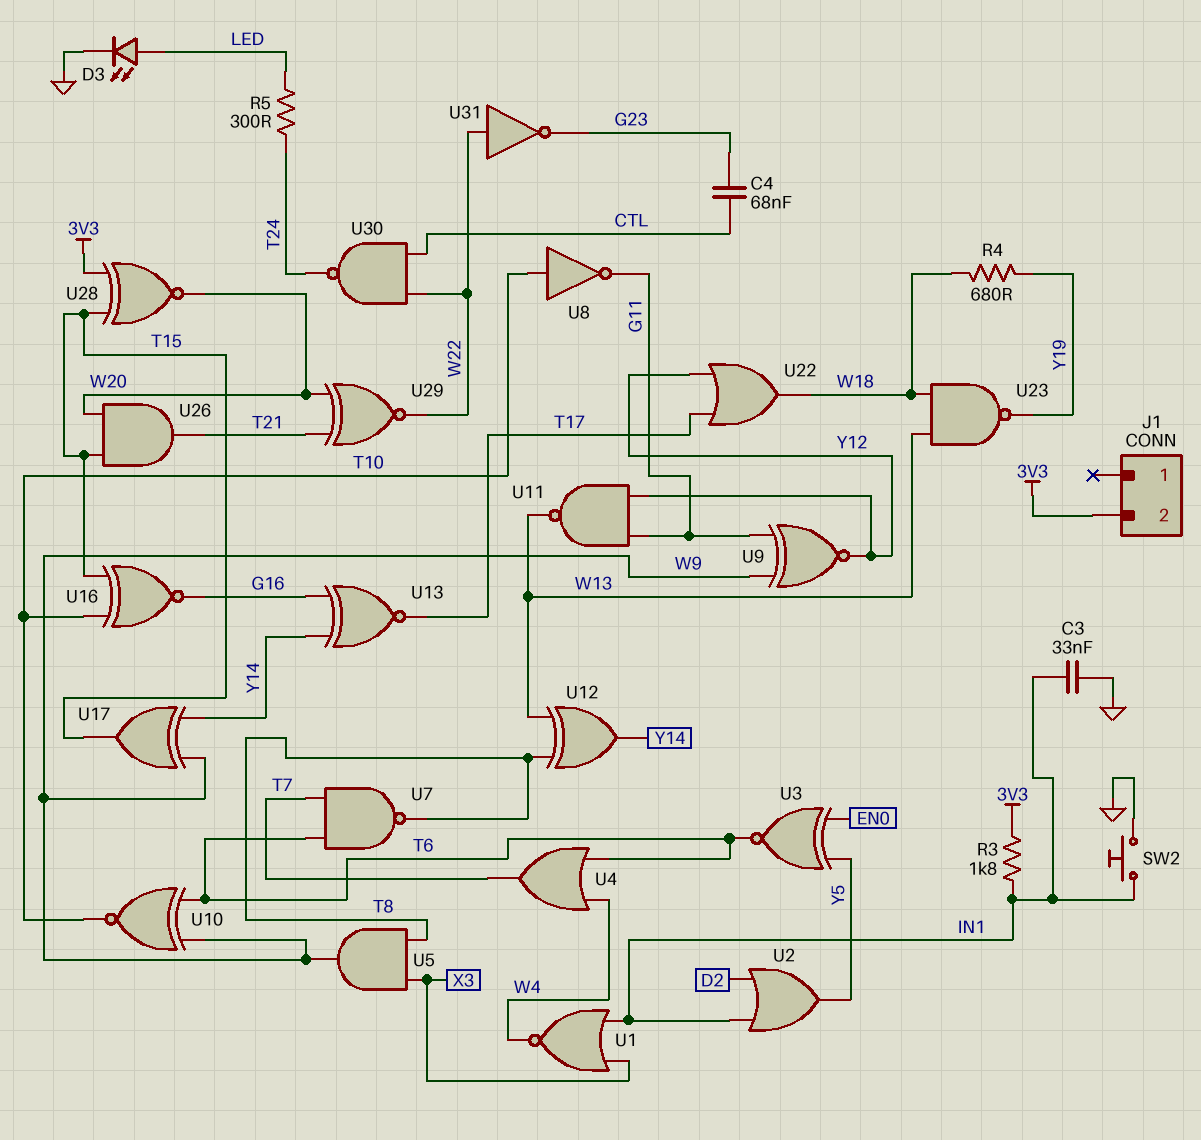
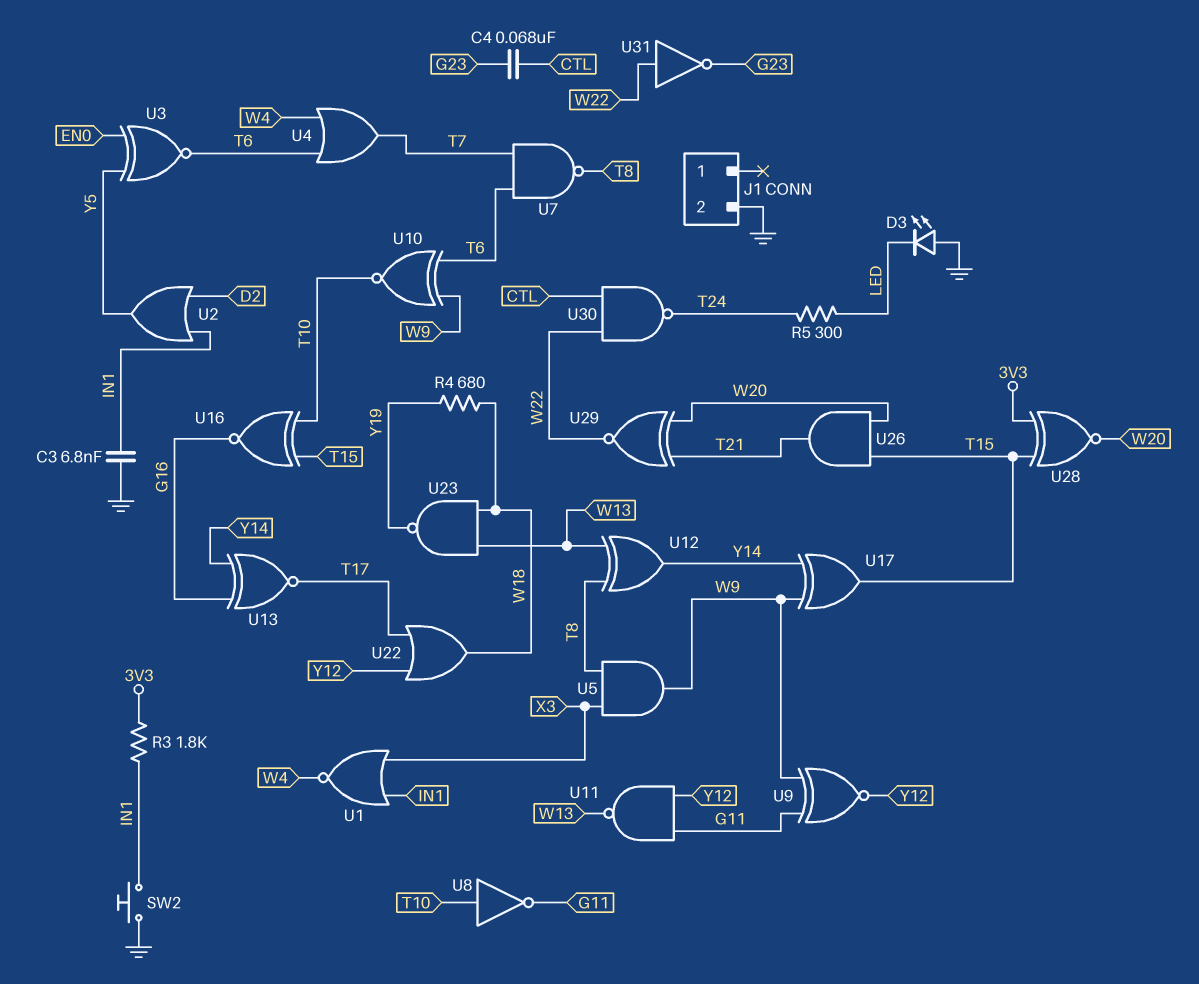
C3: 33nF (GND, IN1) -> 6.8nF (GND, IN1)
D3: LED (A LED, K GND) -> LED (A GND, K LED)
J1 pin 2: 3V3 -> GND

